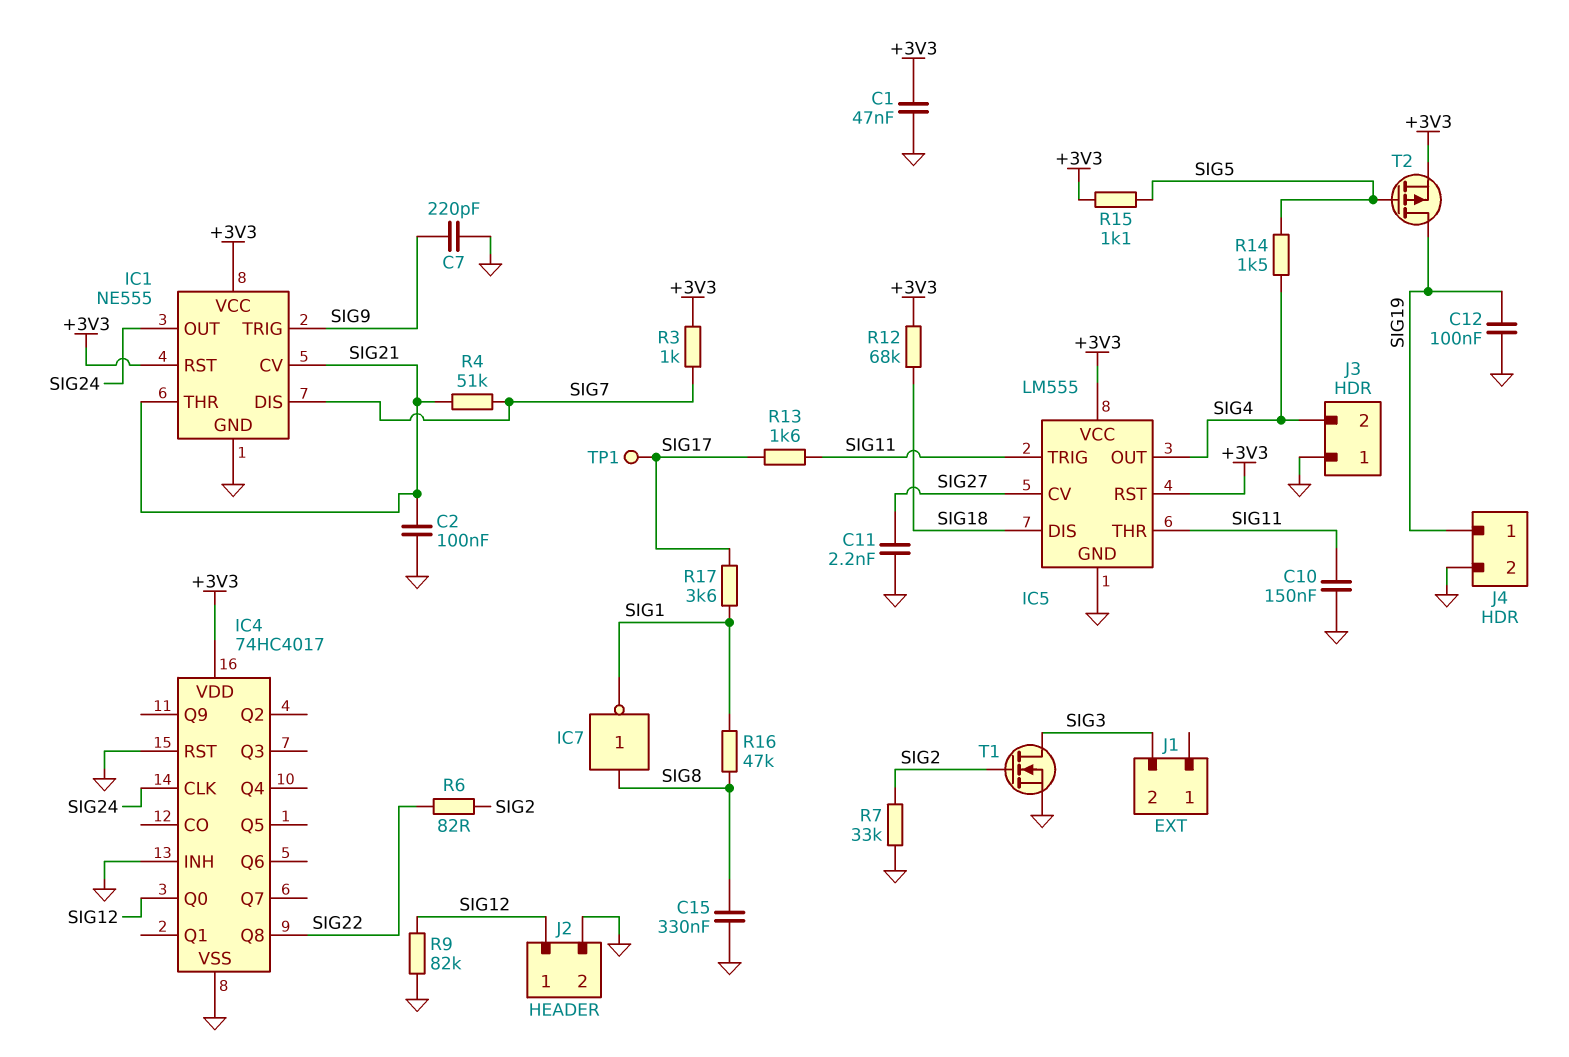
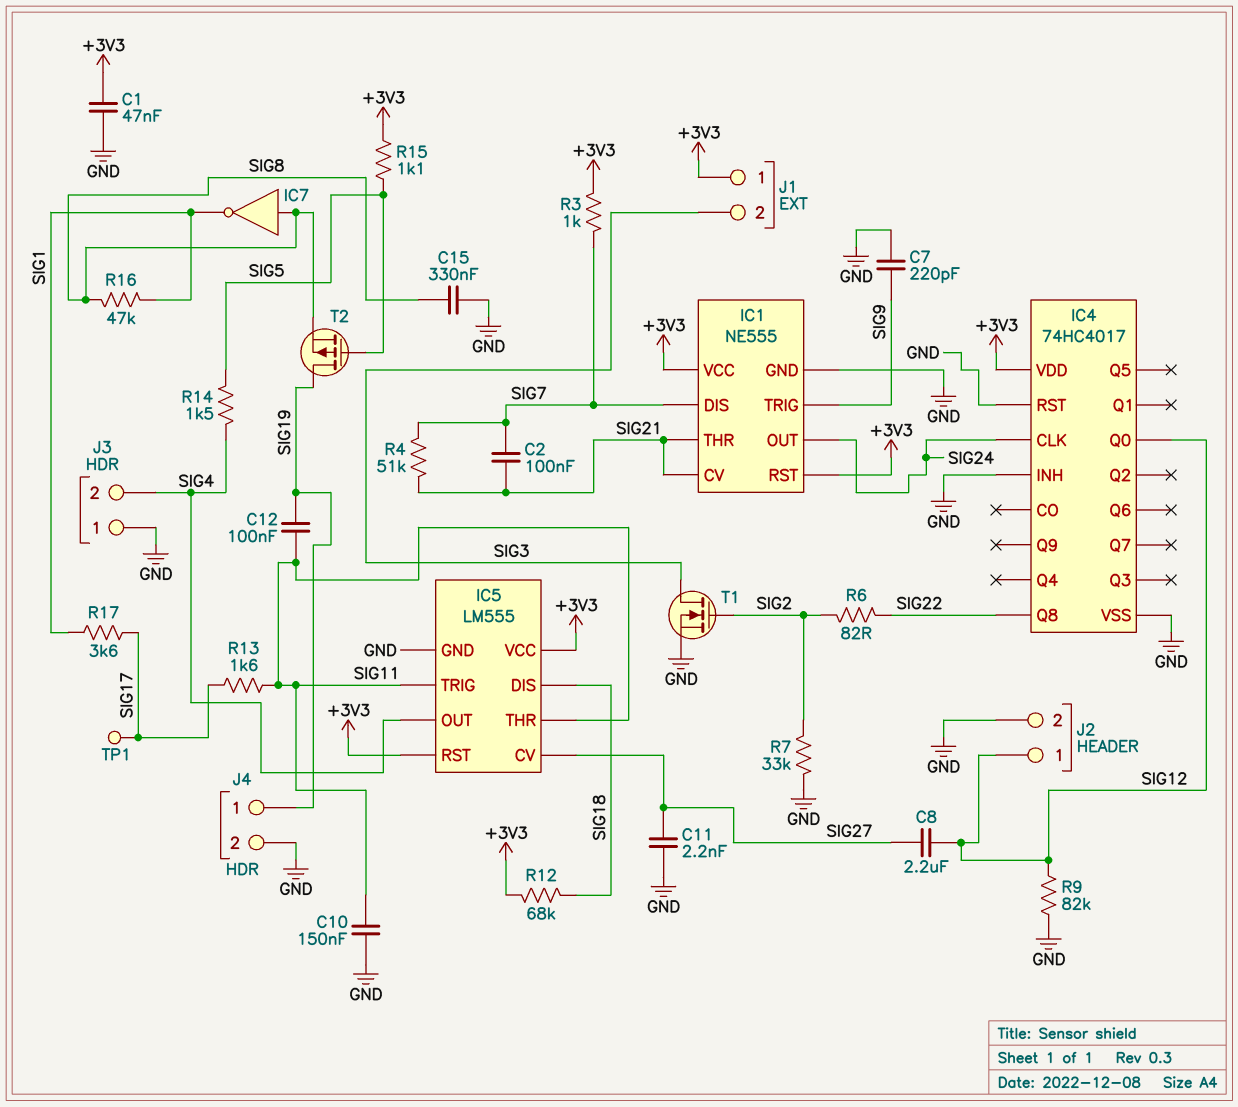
C2: 100nF (GND, SIG21) -> 100nF (SIG7, SIG21)
C8: none -> 2.2uF (SIG12, SIG27)
C12: 100nF (GND, SIG19) -> 100nF (SIG11, SIG19)
J1 pin 1: none -> +3V3
T2: PMOS (G SIG5, D SIG19, S +3V3) -> PMOS (G SIG5, D SIG19, S SIG8)

